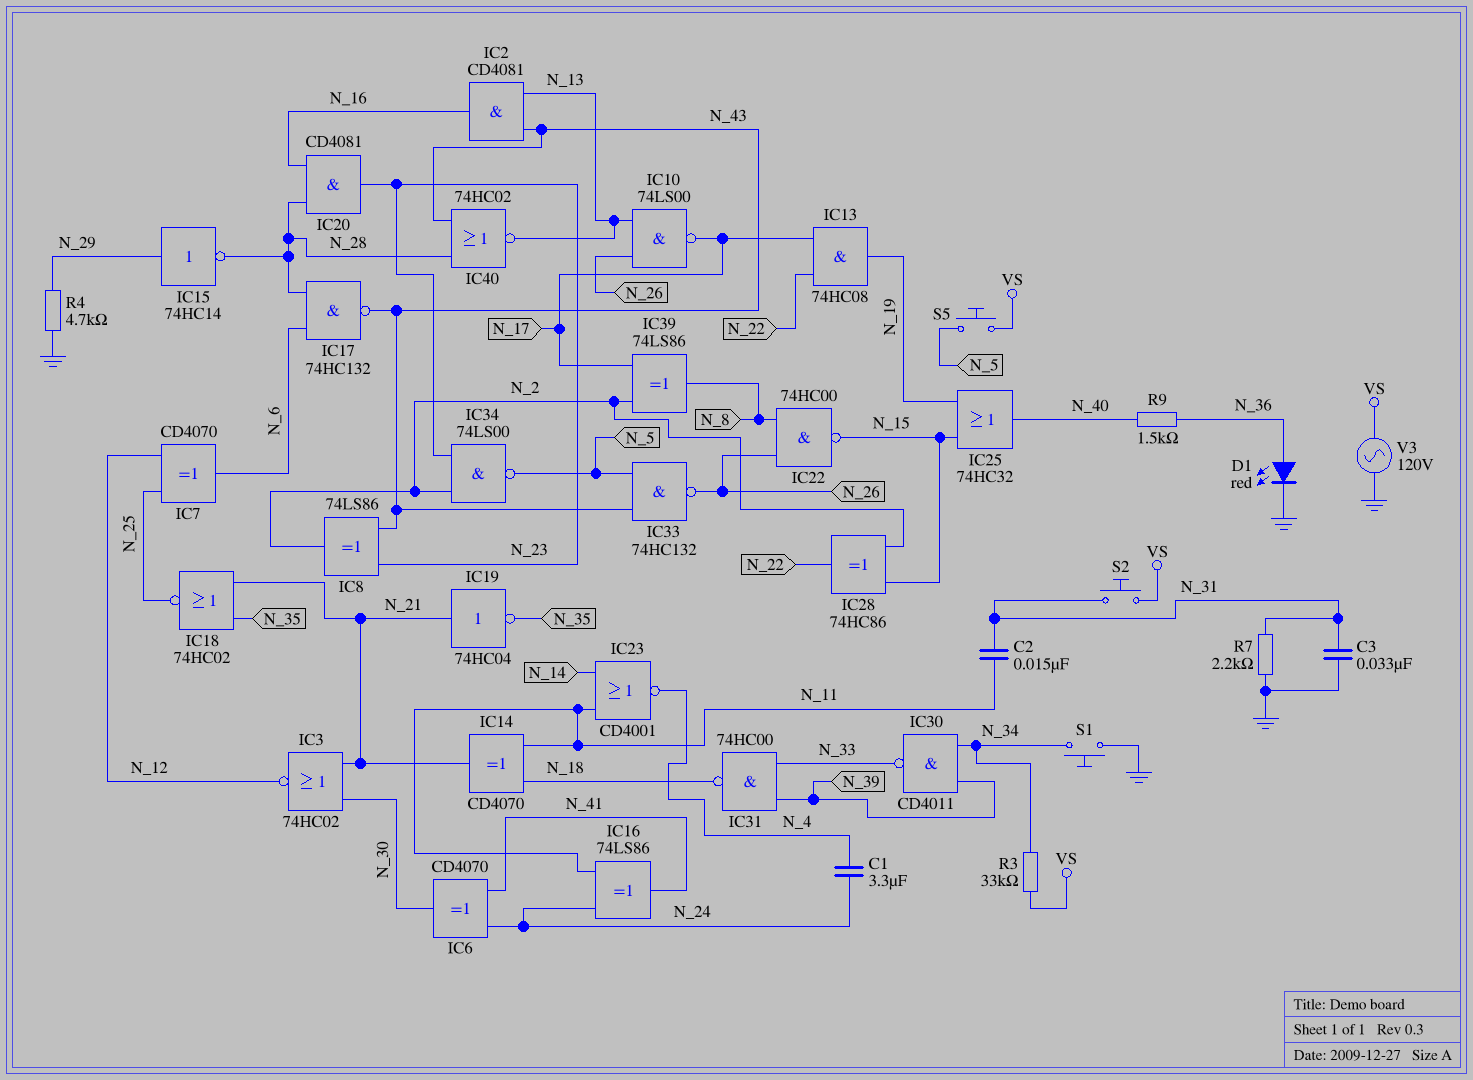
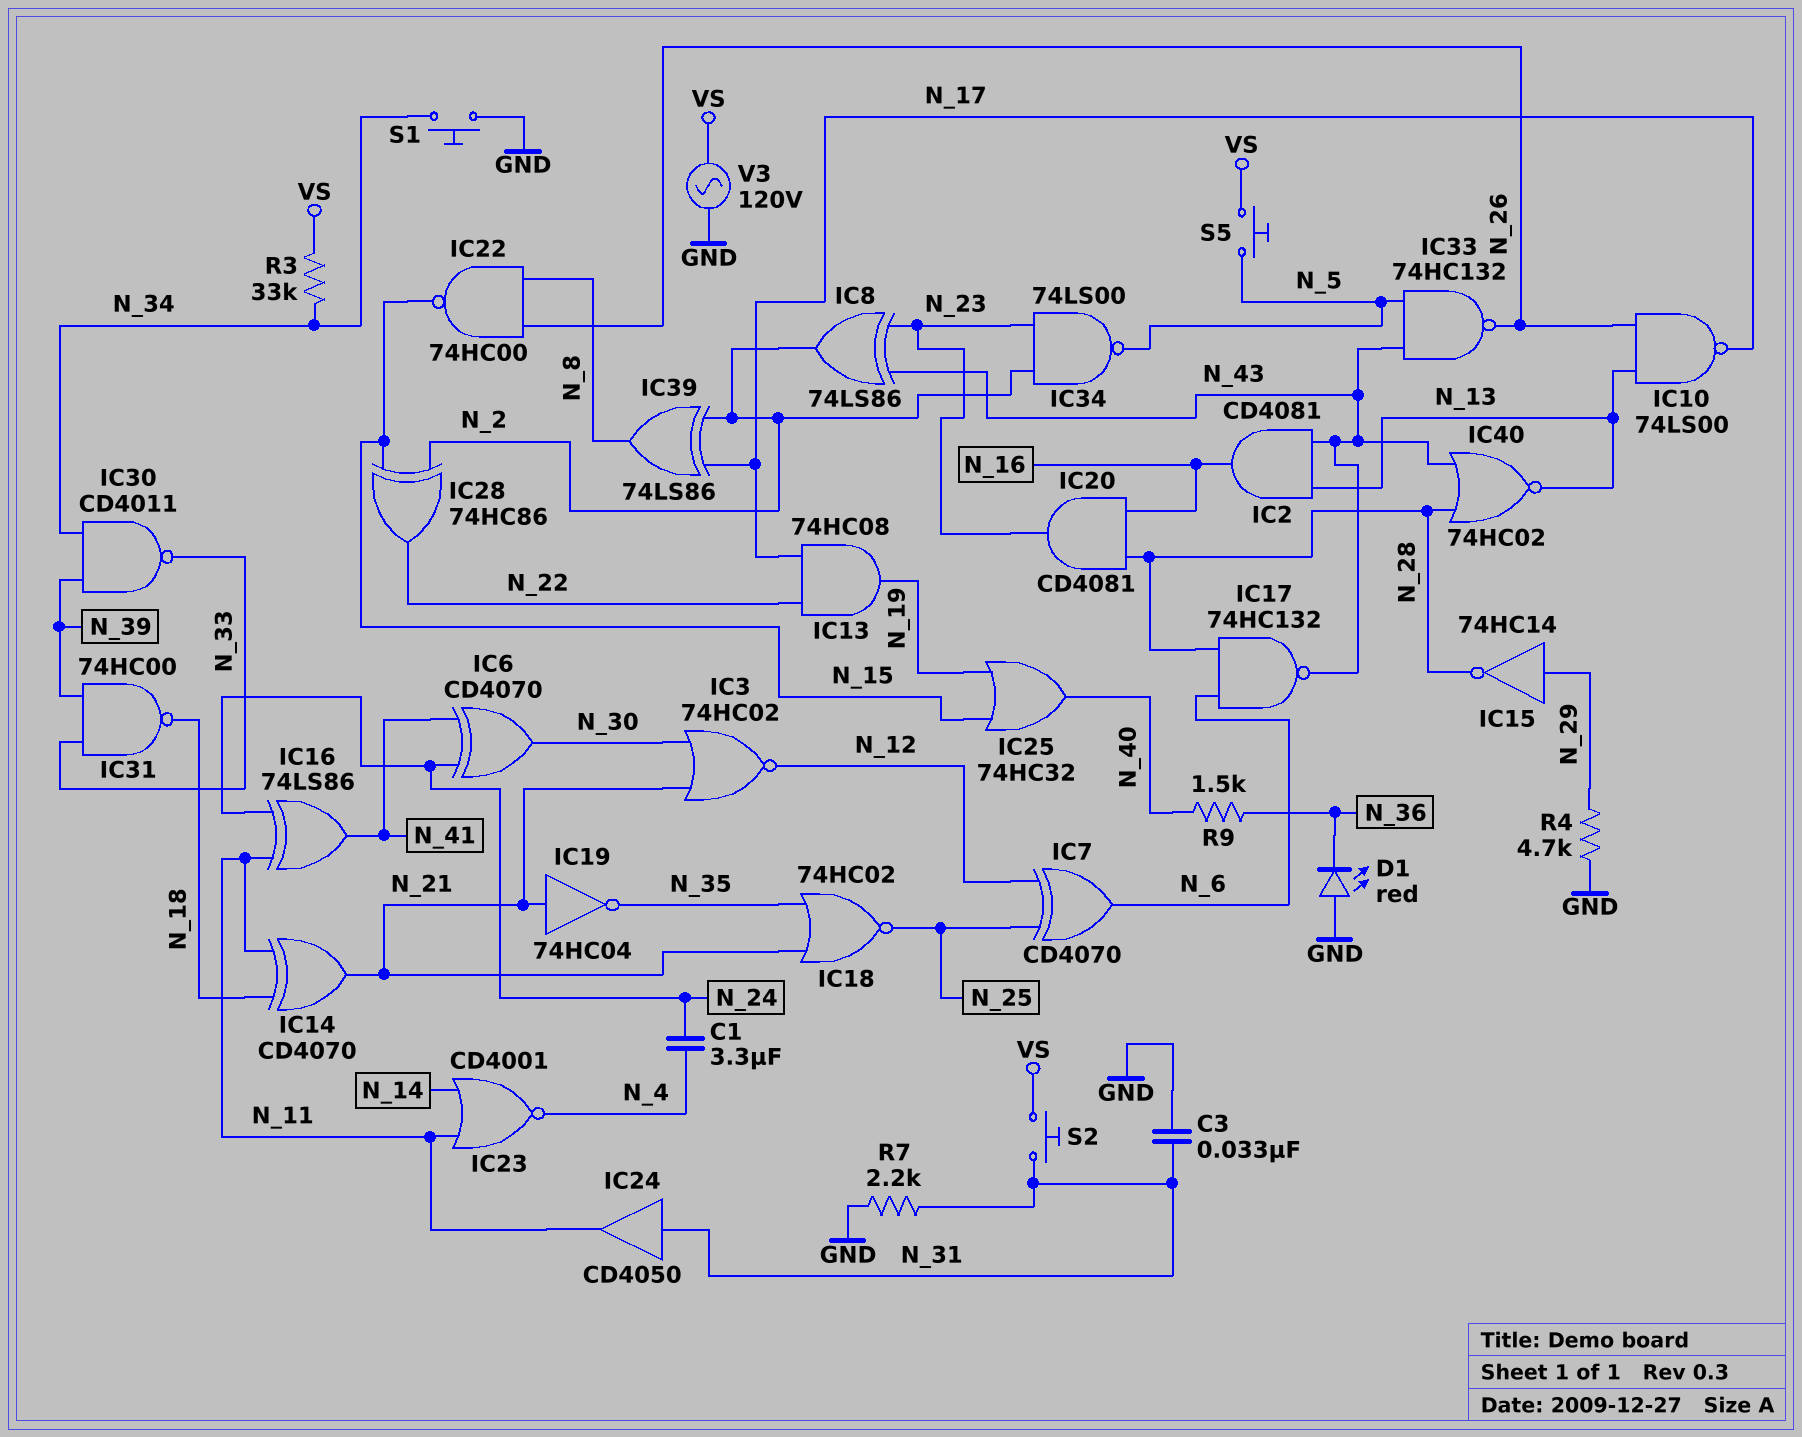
C2: 15nF (N_11, N_31) -> none
D1: LED red (A N_36, K GND) -> LED red (A GND, K N_36)
IC24: none -> buffer CD4050 (in N_31, out N_11)

